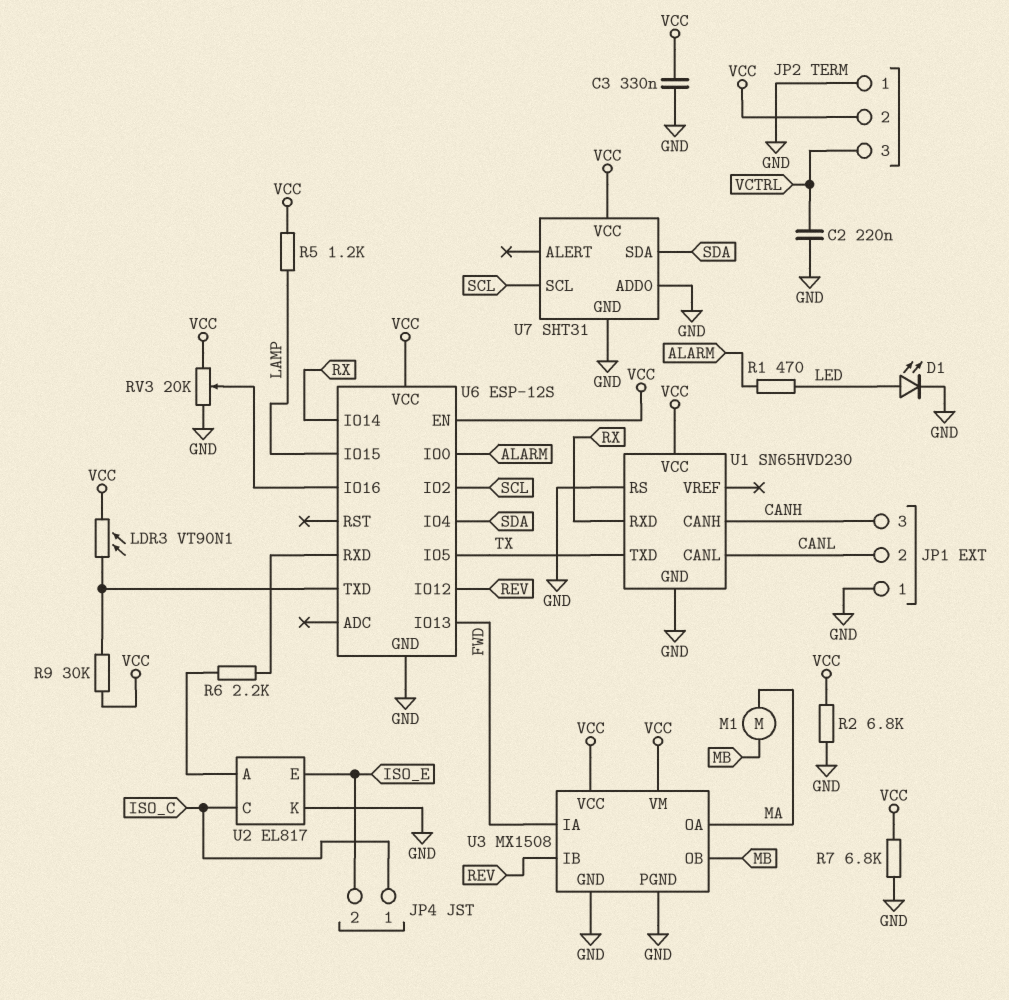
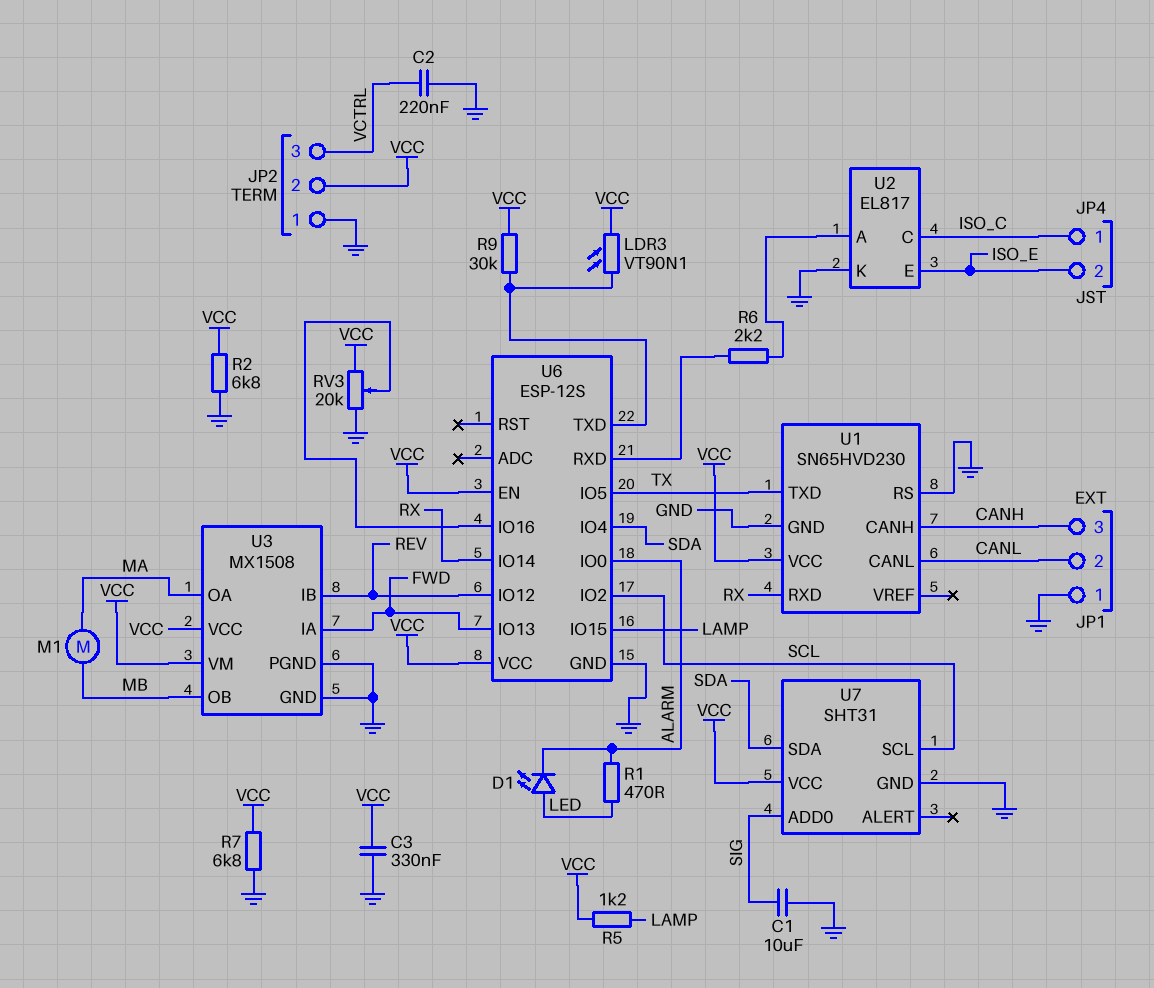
C1: none -> 10uF (GND, SIG)
D1: LED (A LED, K GND) -> LED (A LED, K ALARM)
U7 pin ADD0: GND -> SIG

